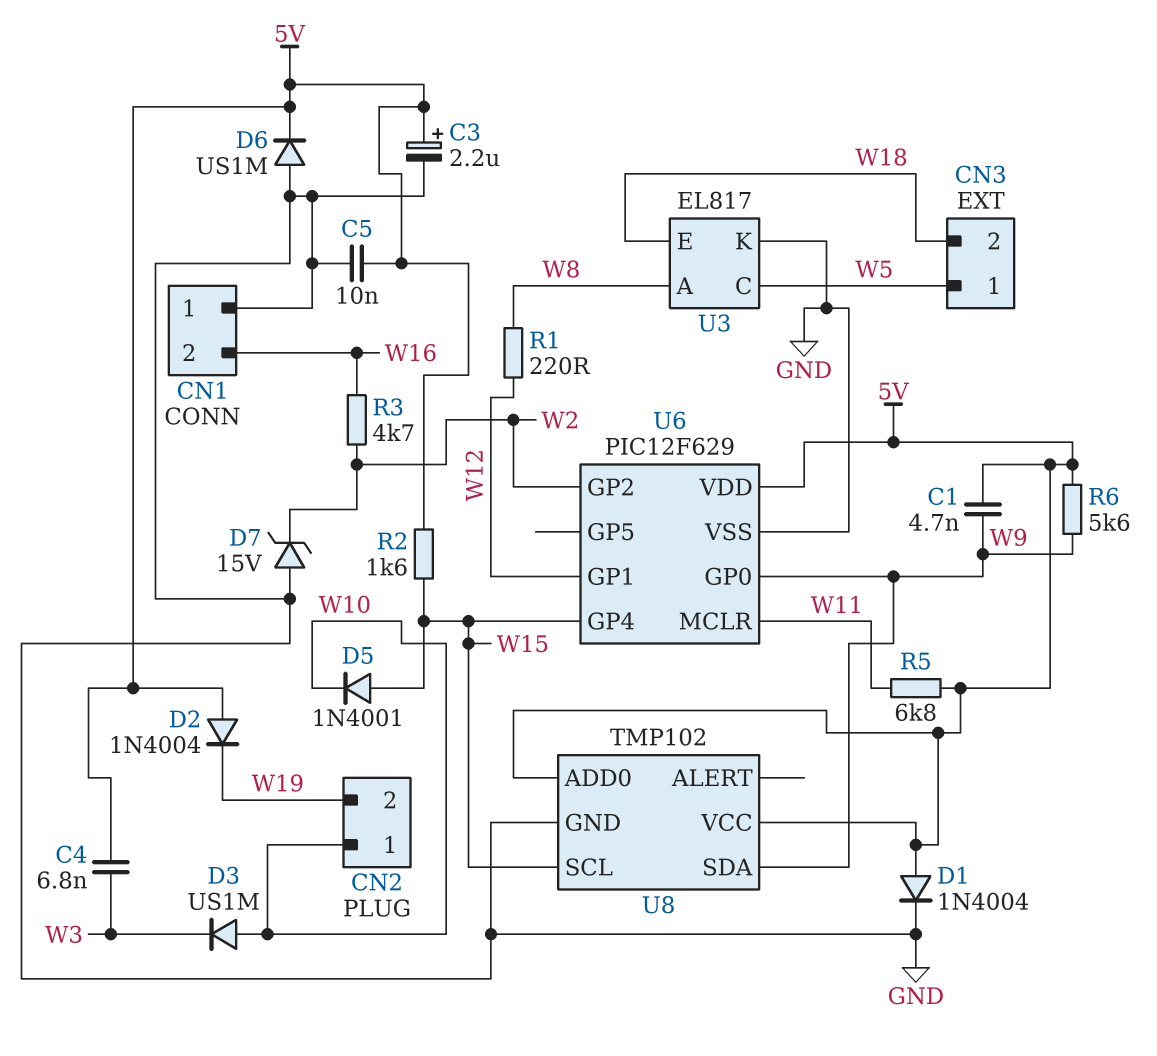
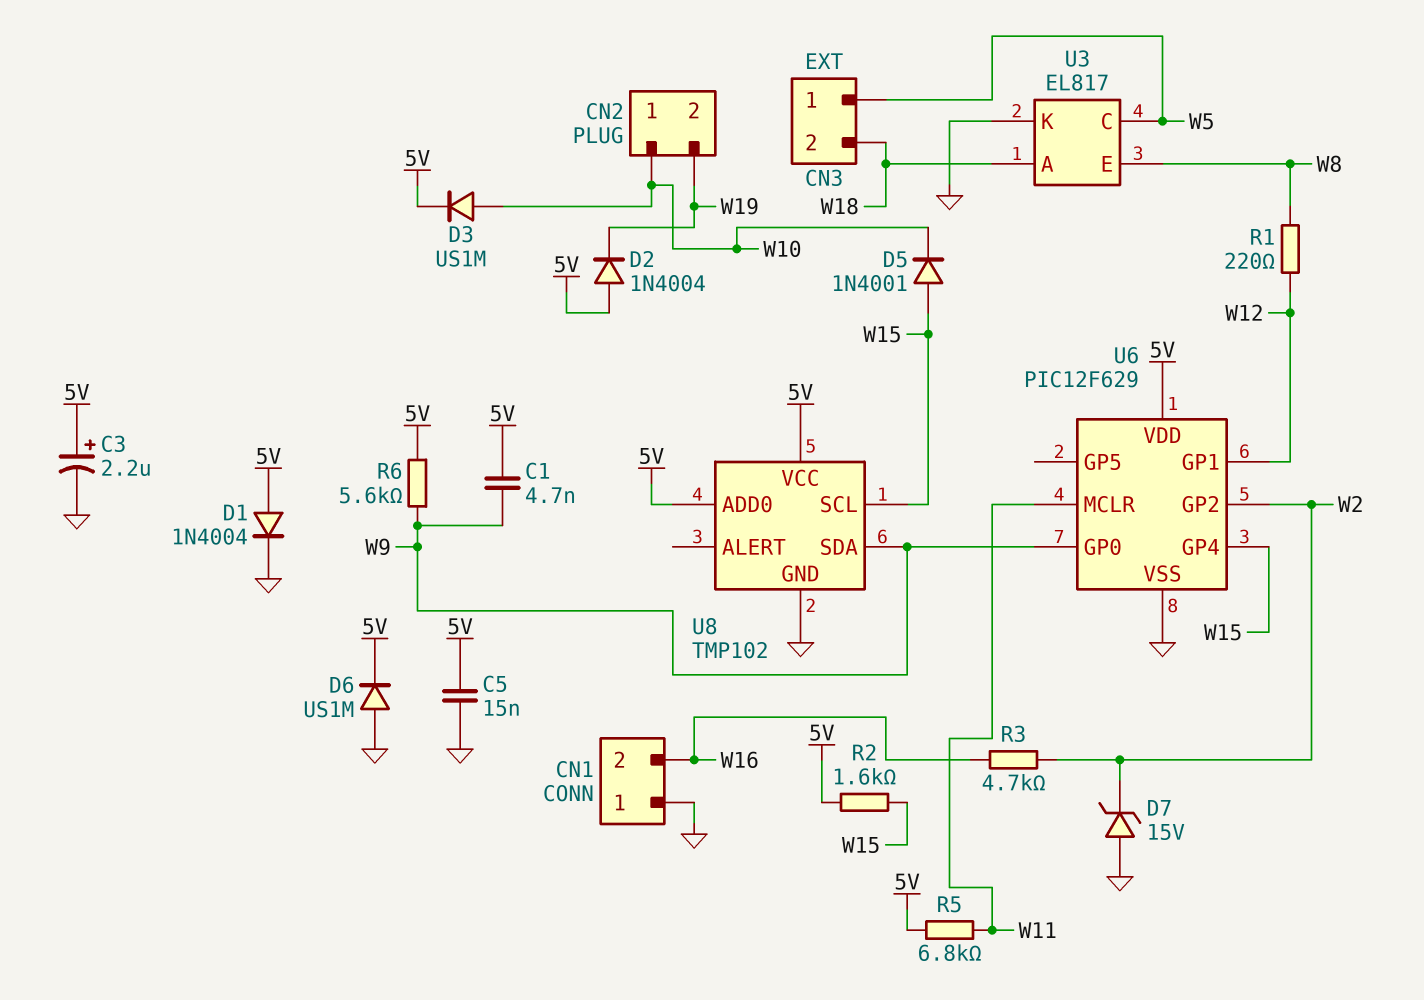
C4: 6.8nF (5V, W3) -> none
C5: 10nF (5V, GND) -> 15nF (5V, GND)
D3: diode US1M (A W10, K W3) -> diode US1M (A W10, K 5V)
U3 pin A: W8 -> W18
U3 pin E: W18 -> W8

